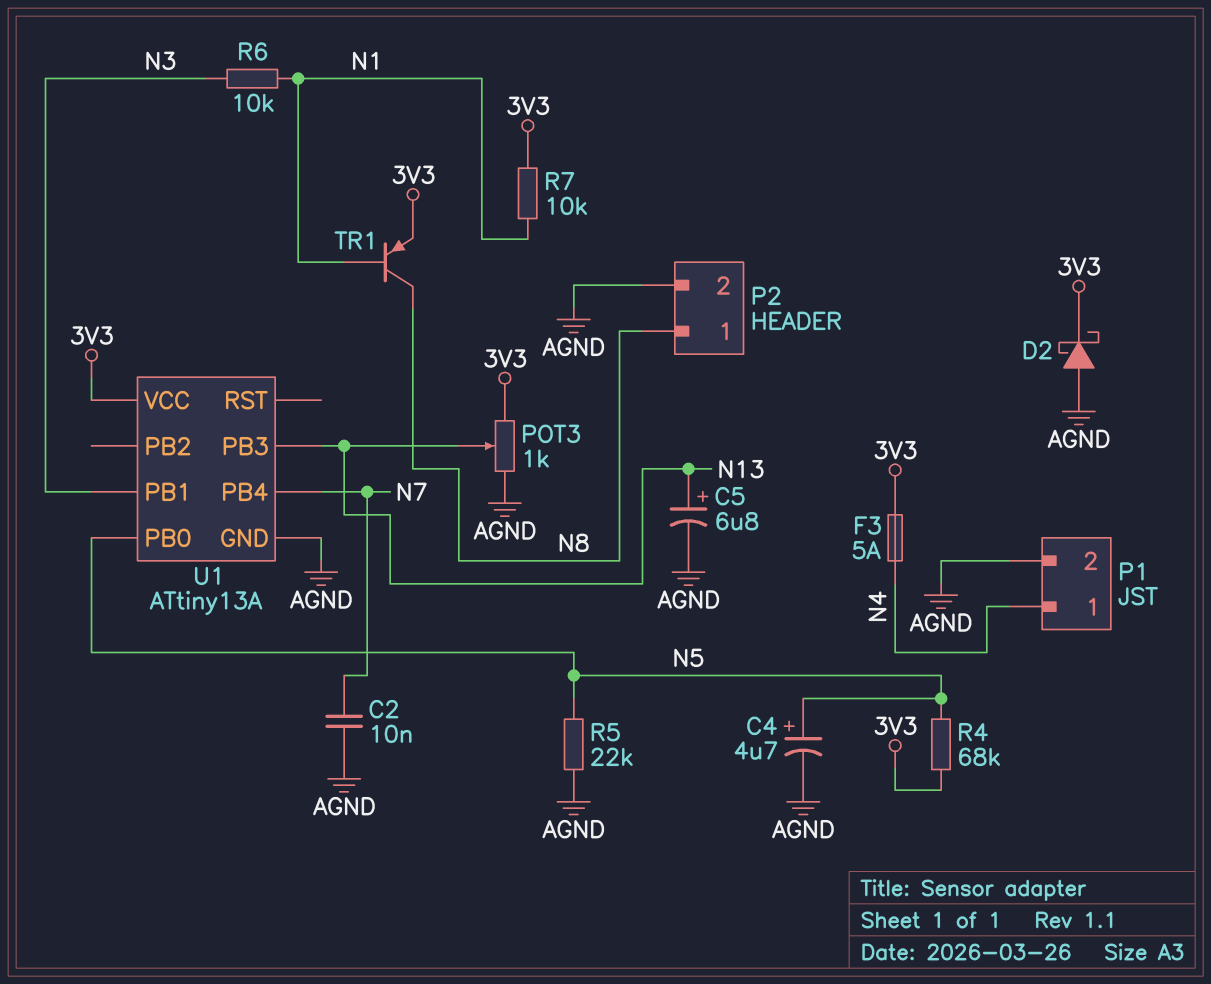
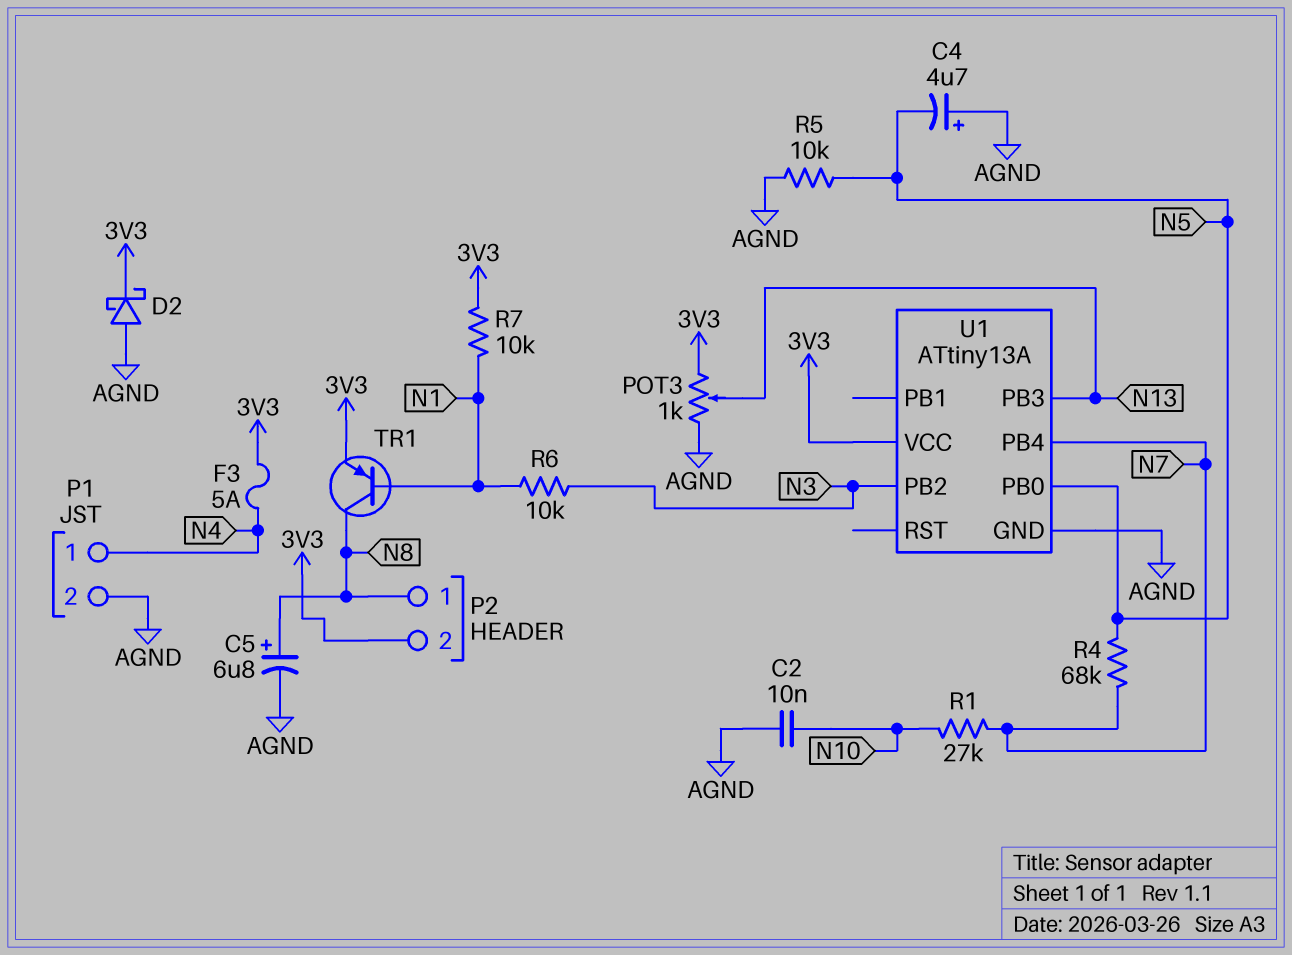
C2: 10nF (AGND, N7) -> 10nF (AGND, N10)
C4: 4.7uF (plus N5, minus AGND) -> 4.7uF (plus AGND, minus N5)
C5: 6.8uF (plus N13, minus AGND) -> 6.8uF (plus N8, minus AGND)
P2 pin 2: AGND -> 3V3
R1: none -> 27k (N7, N10)
R4: 68k (3V3, N5) -> 68k (N5, N7)
R5: 22k (AGND, N5) -> 10k (AGND, N5)
U1 pin PB1: N3 -> none
U1 pin PB2: none -> N3

